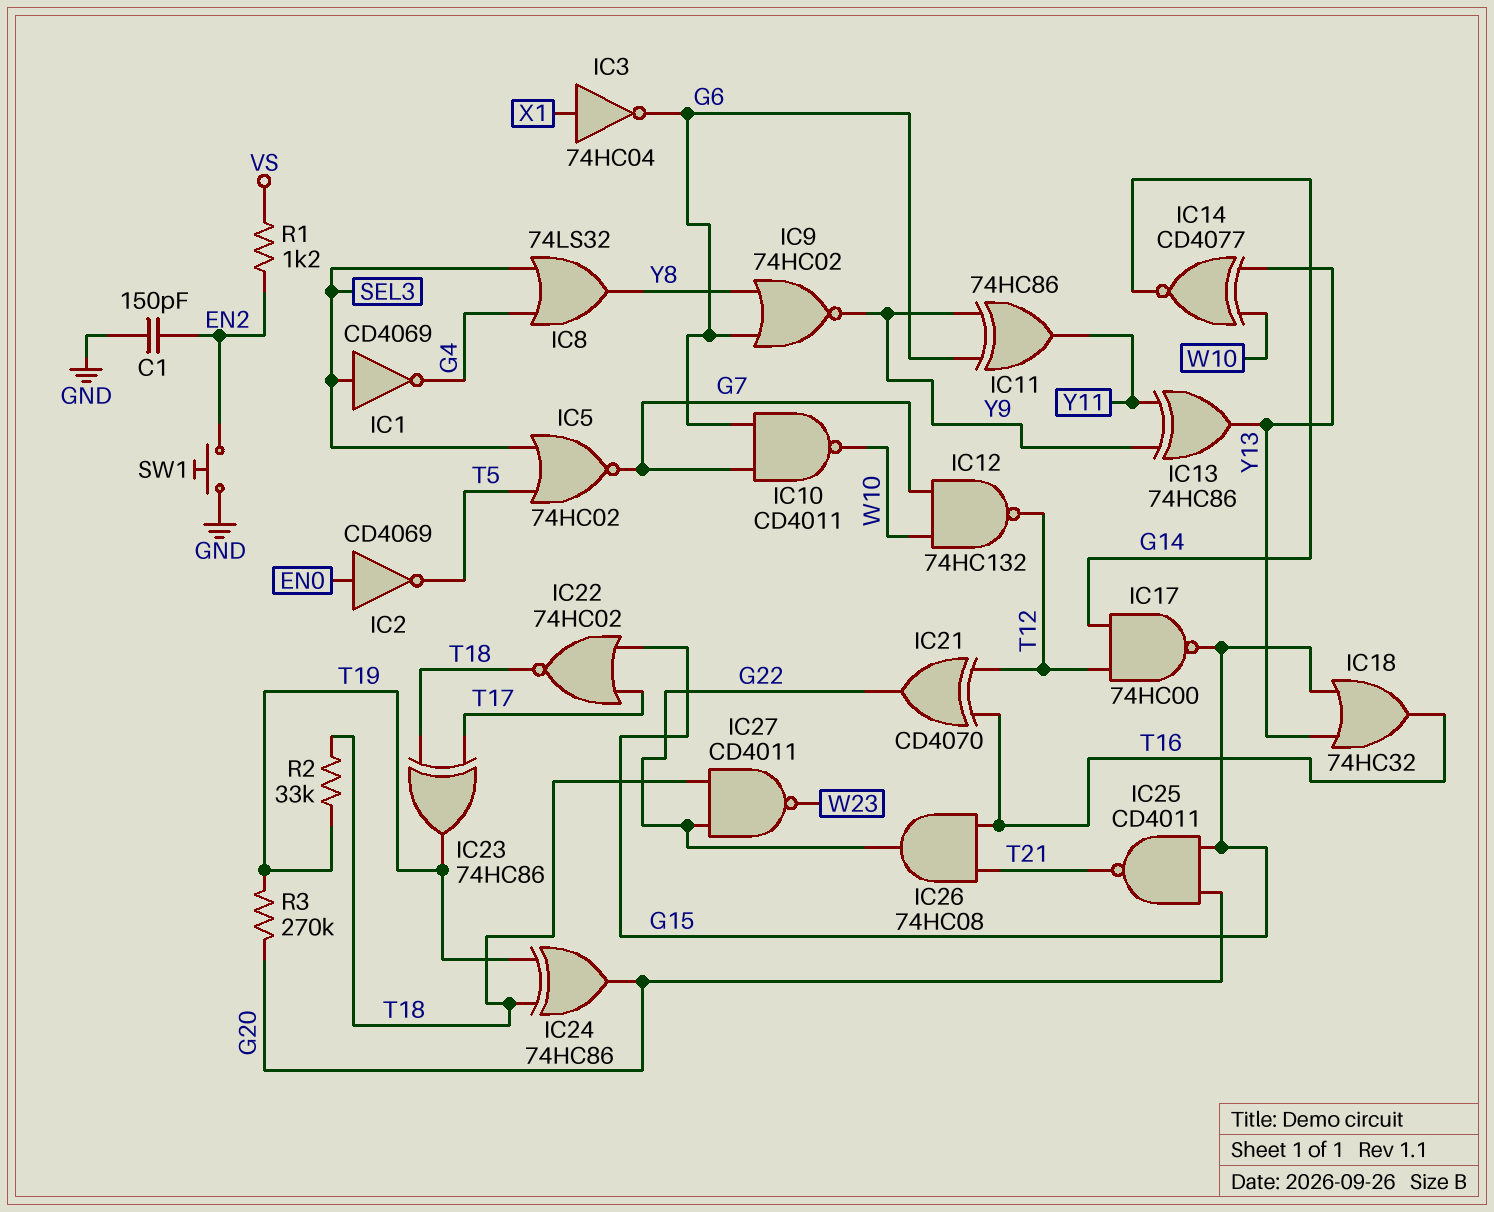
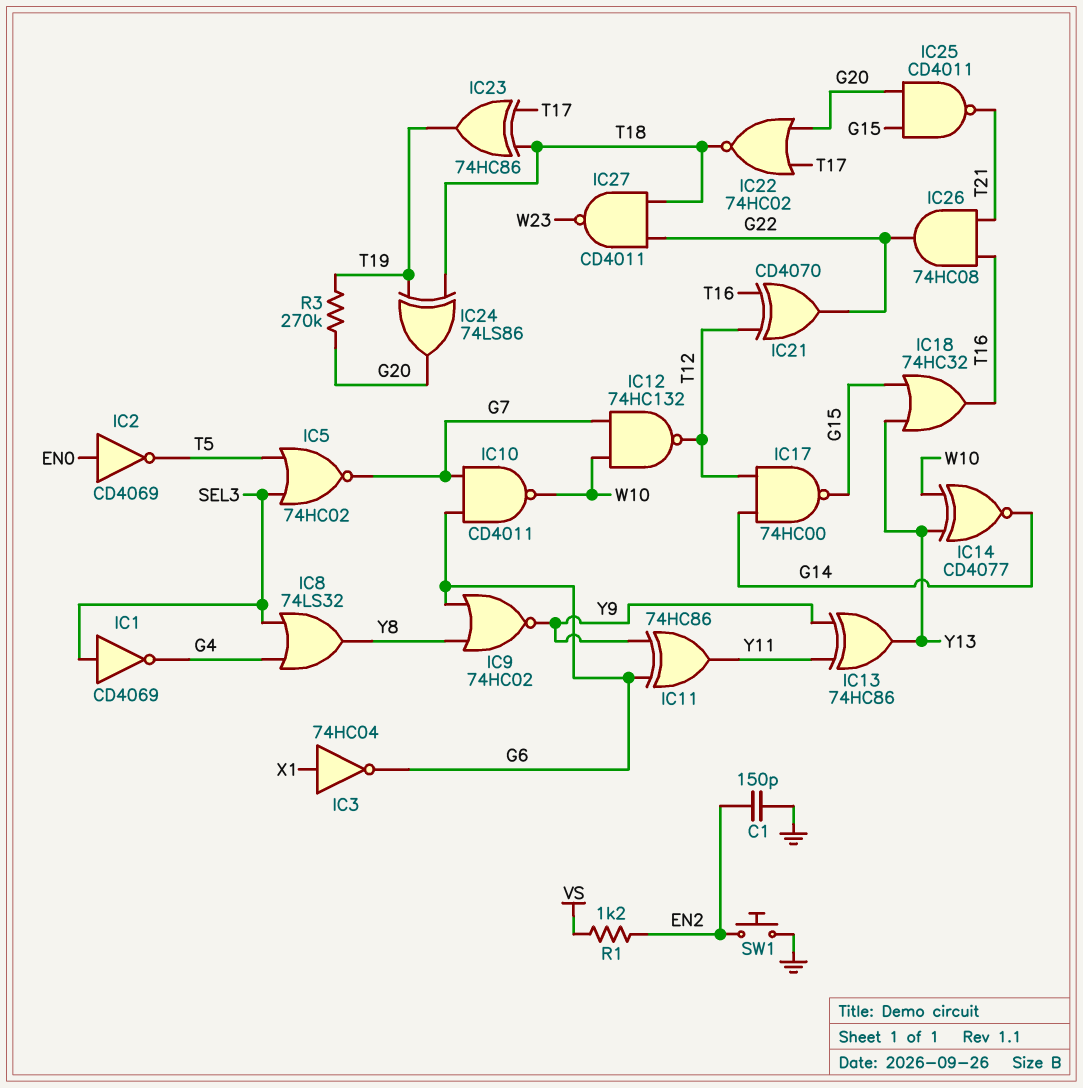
IC22: NOR 74HC02 (in G15, in T17, out T18) -> NOR 74HC02 (in G20, in T17, out T18)
IC24: XOR 74HC86 (in T18, in T19, out G20) -> XOR 74LS86 (in T18, in T19, out G20)
R2: 33k (T18, T19) -> none

